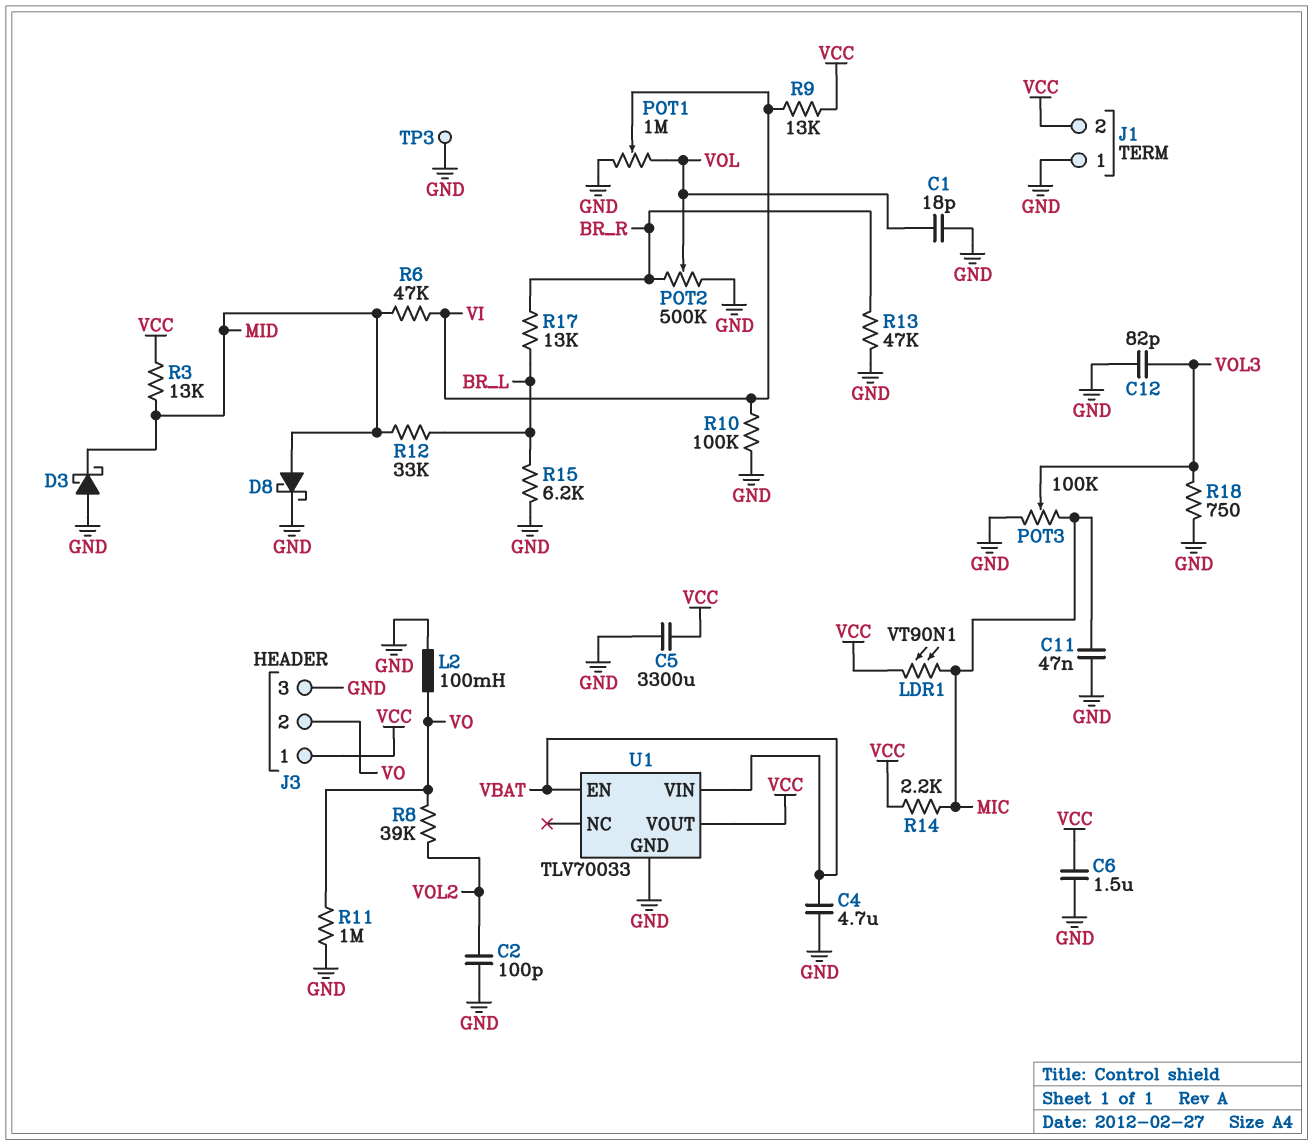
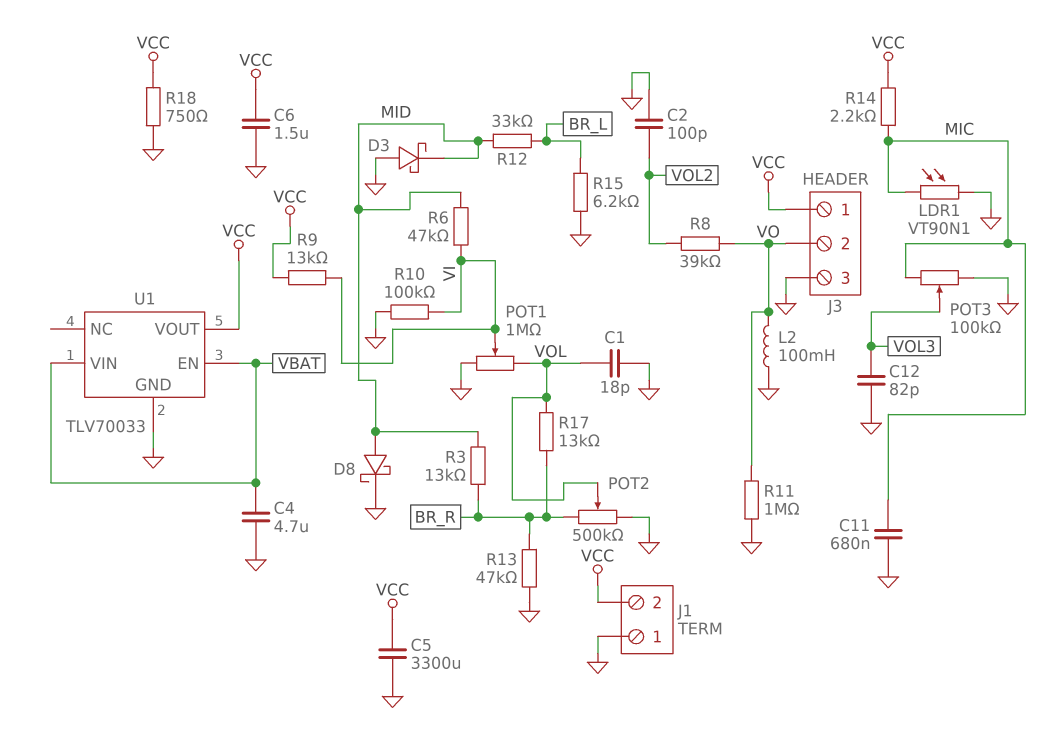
C11: 47nF (GND, MIC) -> 680nF (GND, MIC)
LDR1: VT90N1 (MIC, VCC) -> VT90N1 (GND, MIC)
R3: 13k (MID, VCC) -> 13k (BR_R, MID)
R17: 13k (BR_L, BR_R) -> 13k (BR_R, VOL)
R18: 750 (GND, VOL3) -> 750 (GND, VCC)
TP3: test point (GND) -> none

